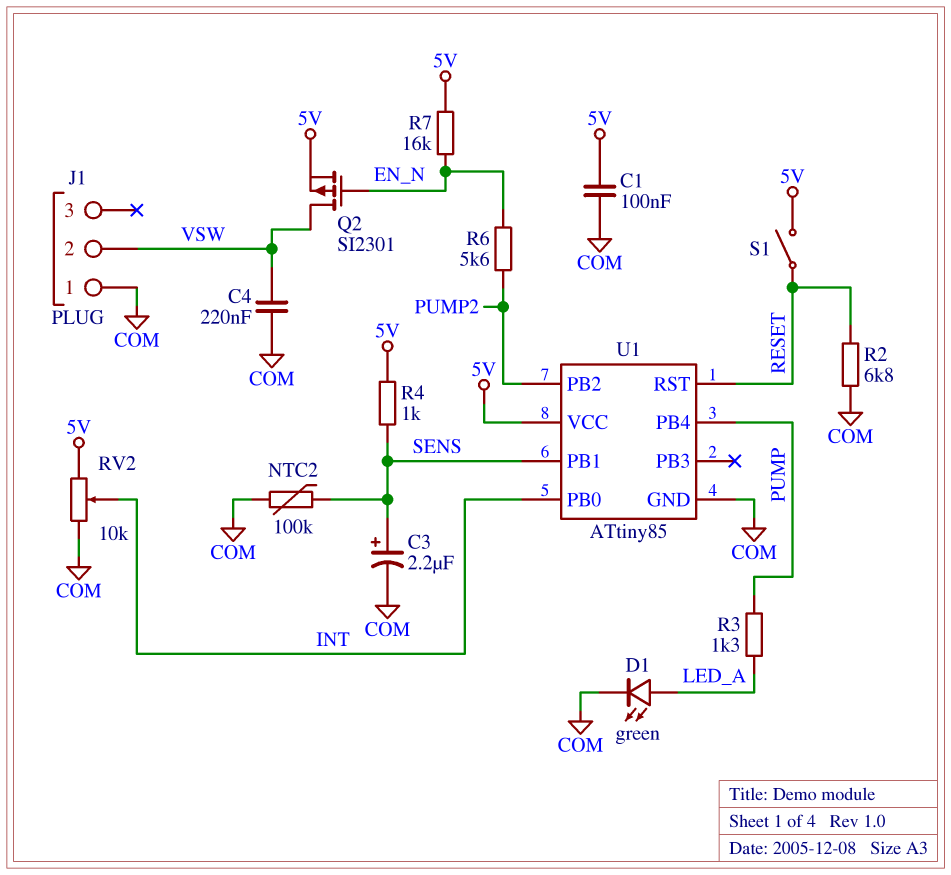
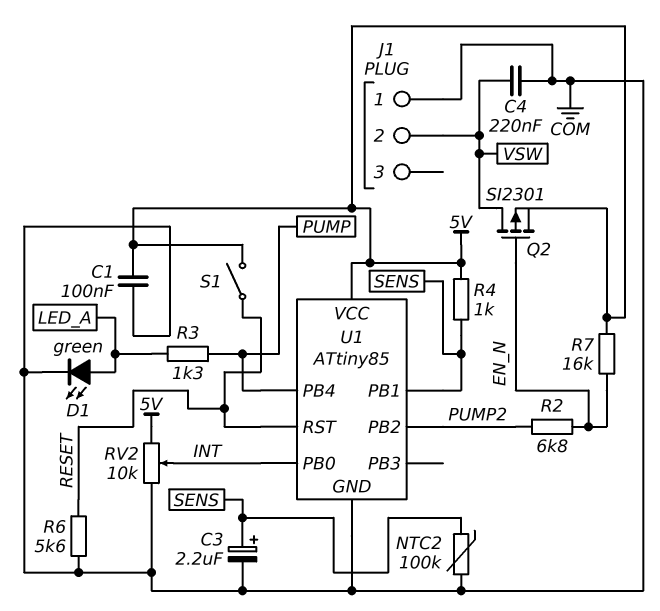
R2: 6.8k (COM, RESET) -> 6.8k (EN_N, PUMP2)
R6: 5.6k (EN_N, PUMP2) -> 5.6k (COM, RESET)

